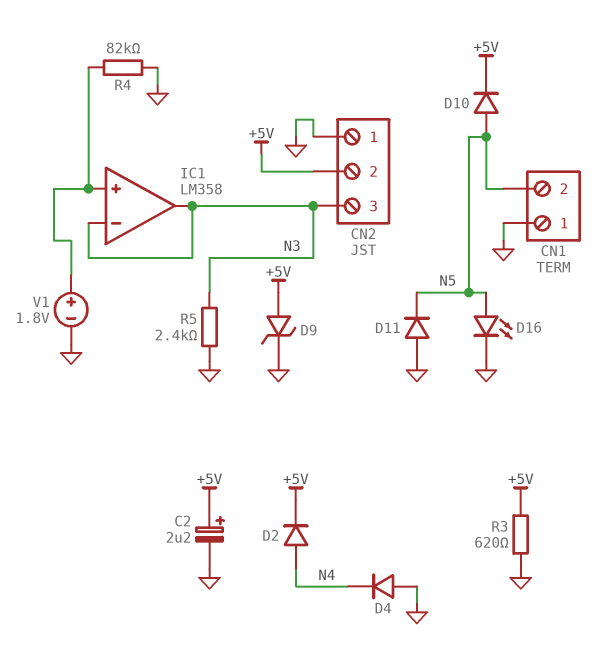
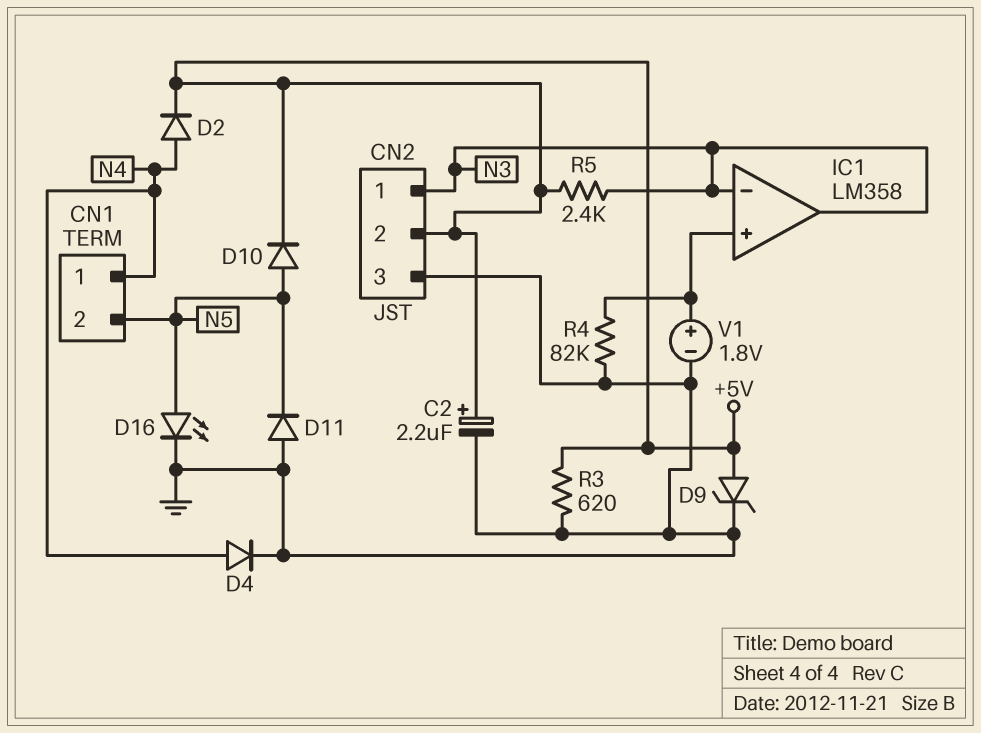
CN1 pin 1: GND -> N4
CN2 pin 1: GND -> N3
CN2 pin 3: N3 -> GND
D4: diode (A GND, K N4) -> diode (A N4, K GND)
R5: 2.4k (GND, N3) -> 2.4k (+5V, N3)

